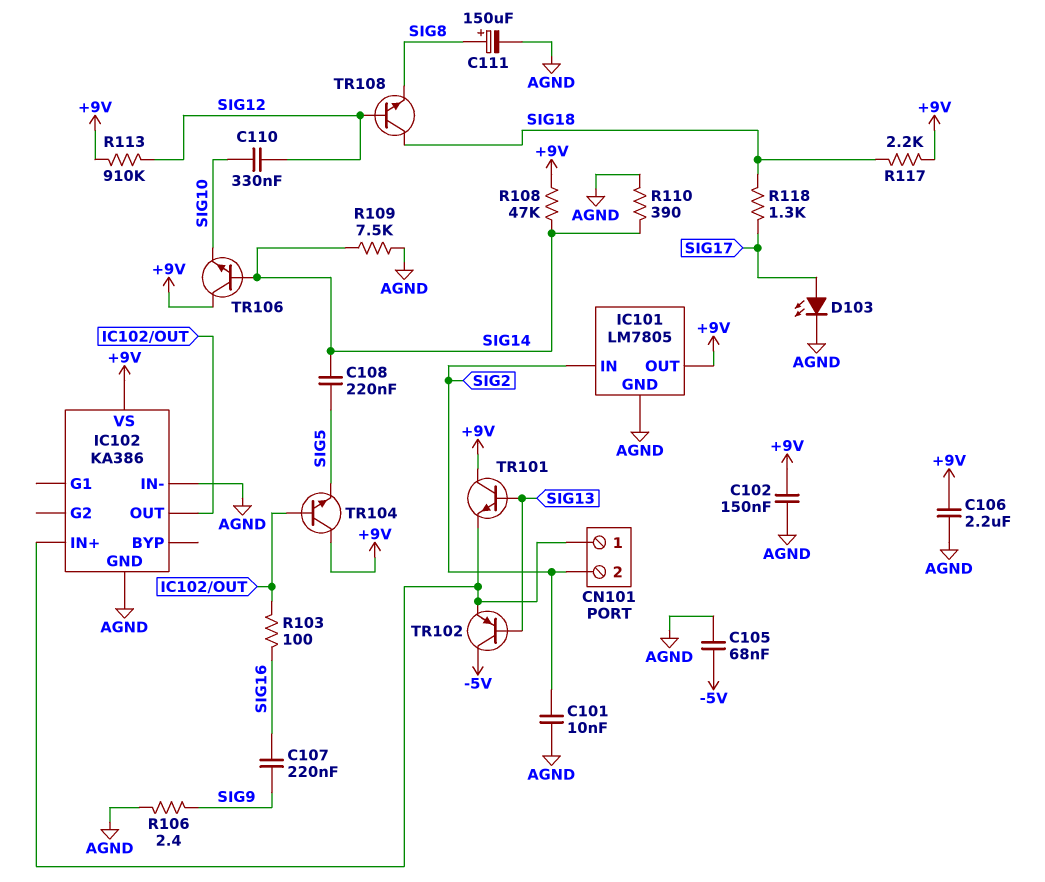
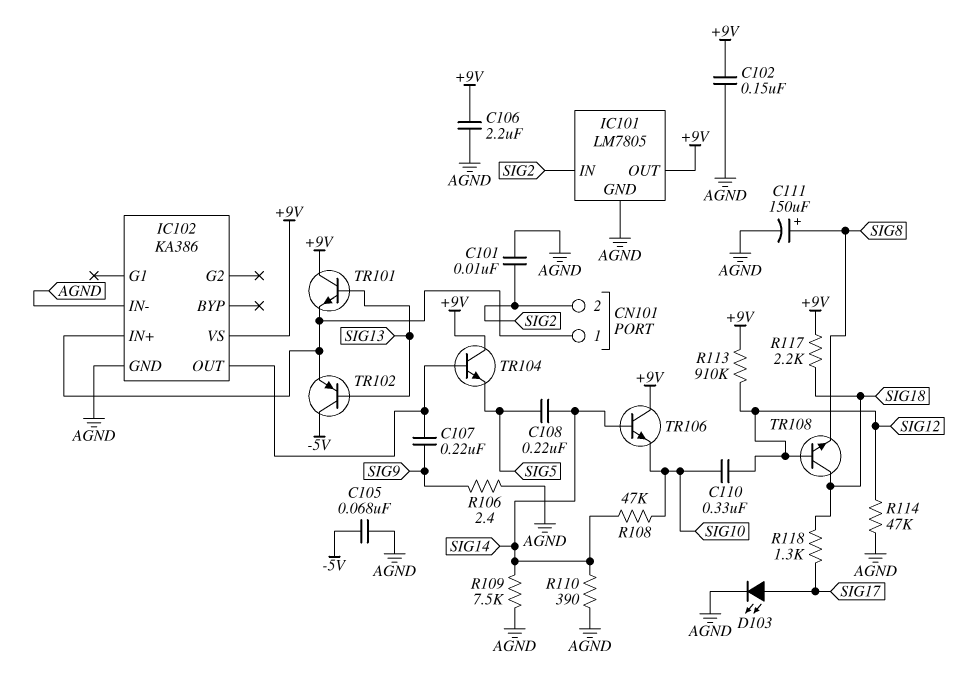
C107: 220nF (SIG9, SIG16) -> 220nF (IC102/OUT, SIG9)
R103: 100 (IC102/OUT, SIG16) -> none
R108: 47k (+9V, SIG14) -> 47k (SIG10, SIG14)
R114: none -> 47k (AGND, SIG12)

